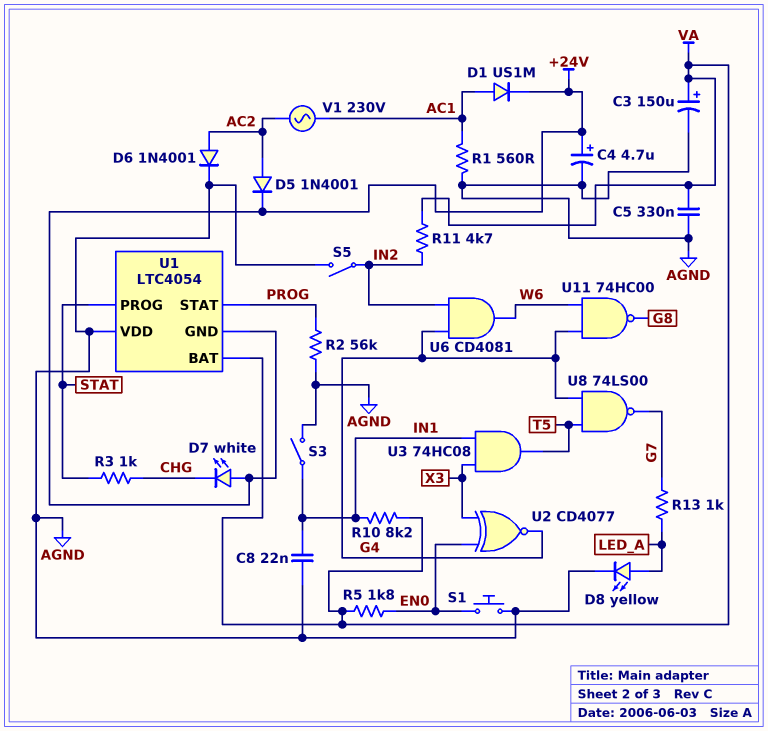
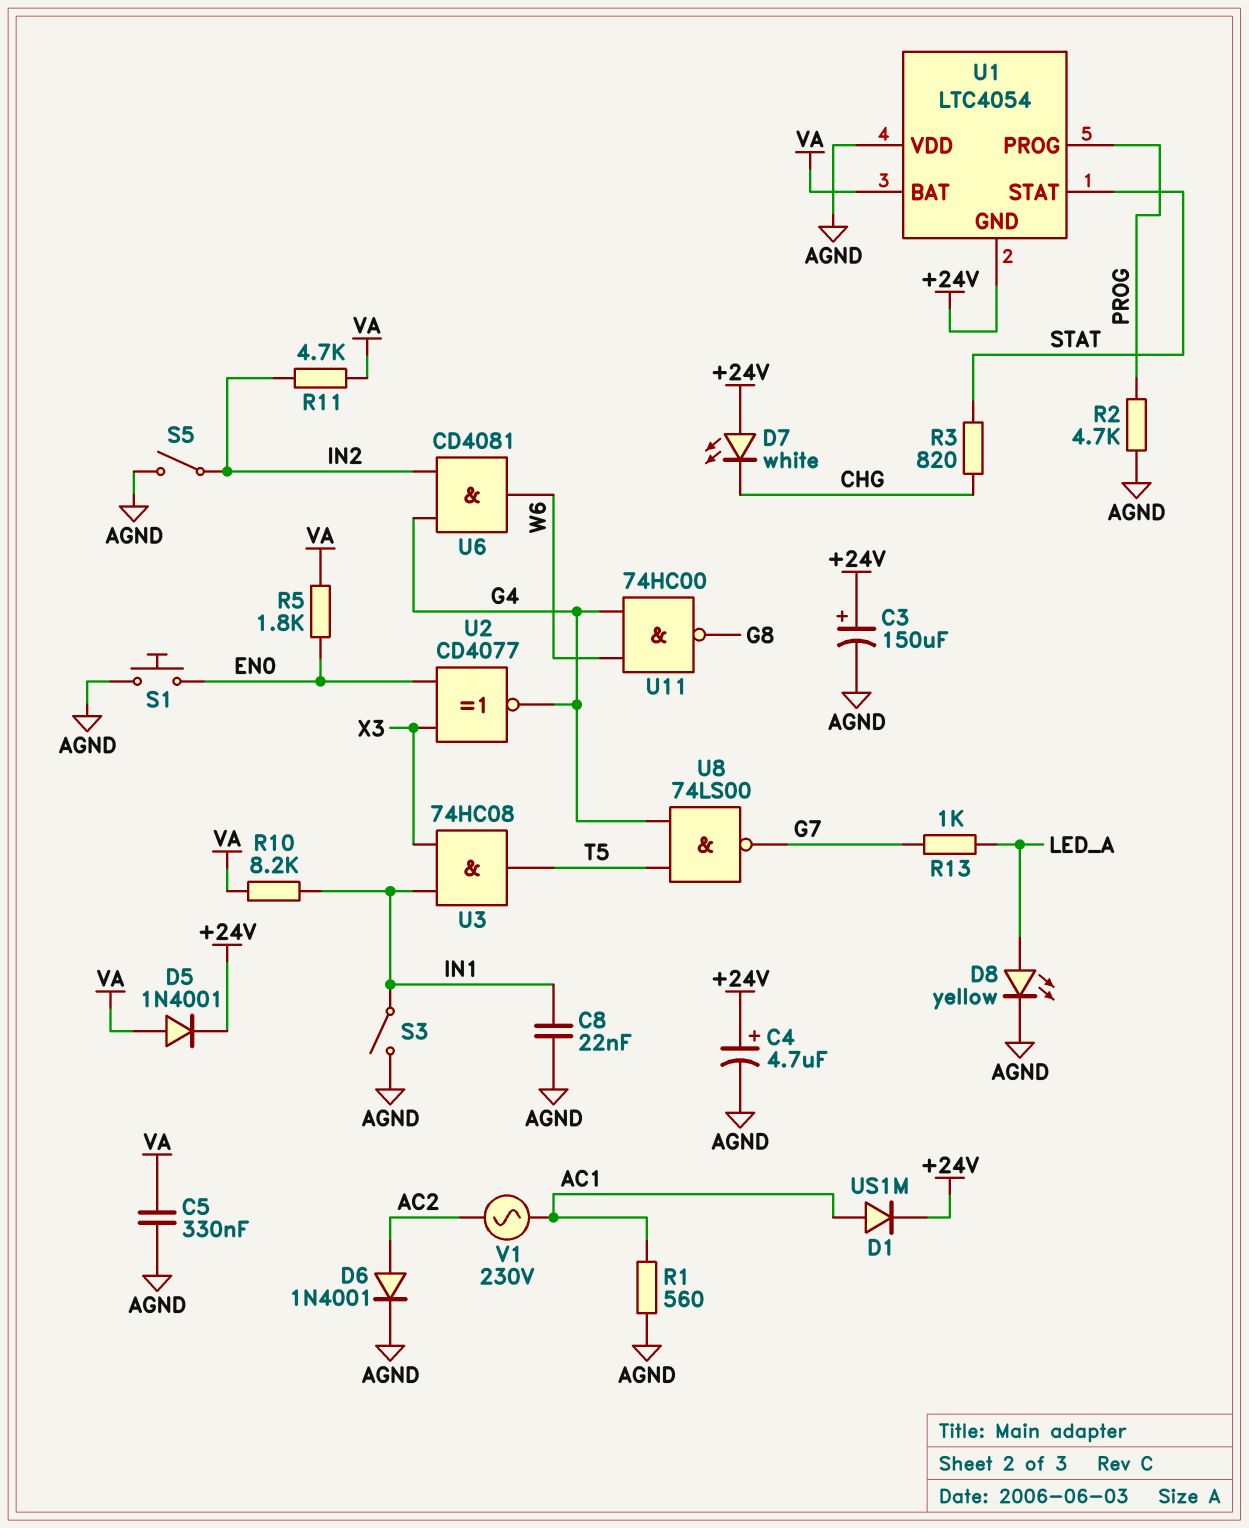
C3: 150uF (plus VA, minus AGND) -> 150uF (plus +24V, minus AGND)
D5: diode 1N4001 (A AC2, K +24V) -> diode 1N4001 (A VA, K +24V)
R2: 56k (AGND, PROG) -> 4.7k (AGND, PROG)
R3: 1k (CHG, STAT) -> 820 (CHG, STAT)
U1 pin PROG: STAT -> PROG
U1 pin STAT: PROG -> STAT

